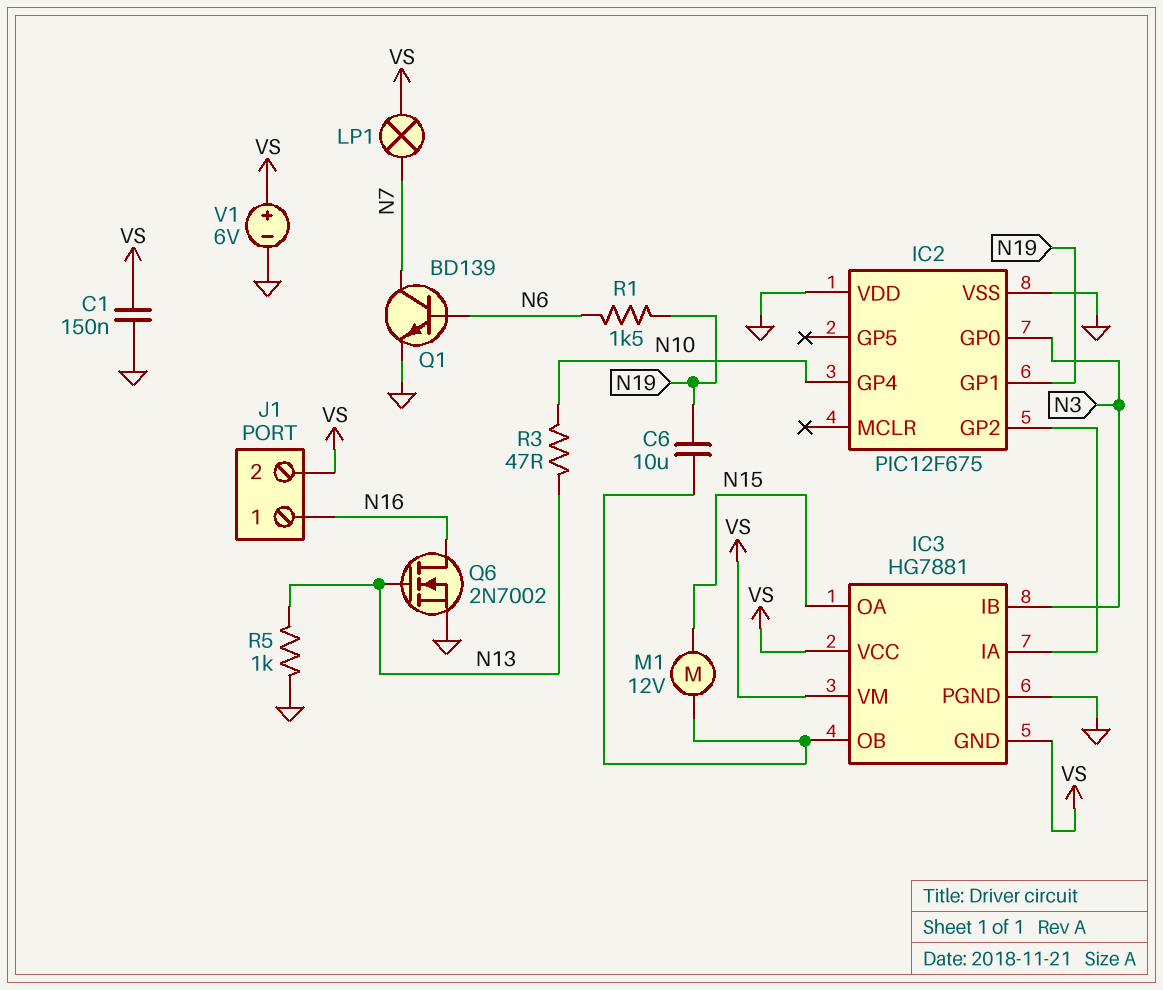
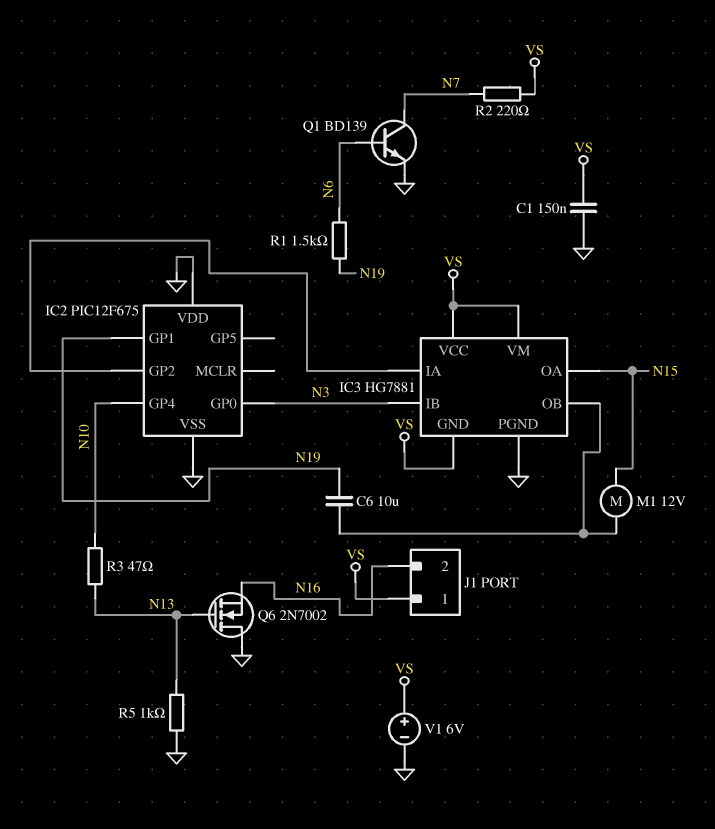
J1 pin 1: N16 -> VS
J1 pin 2: VS -> N16
LP1: lamp (N7, VS) -> none
Q6: NMOS 2N7002 (G N13, D N16, S GND) -> NMOS 2N7002 (G N13, D GND, S N16)
R2: none -> 220 (N7, VS)

